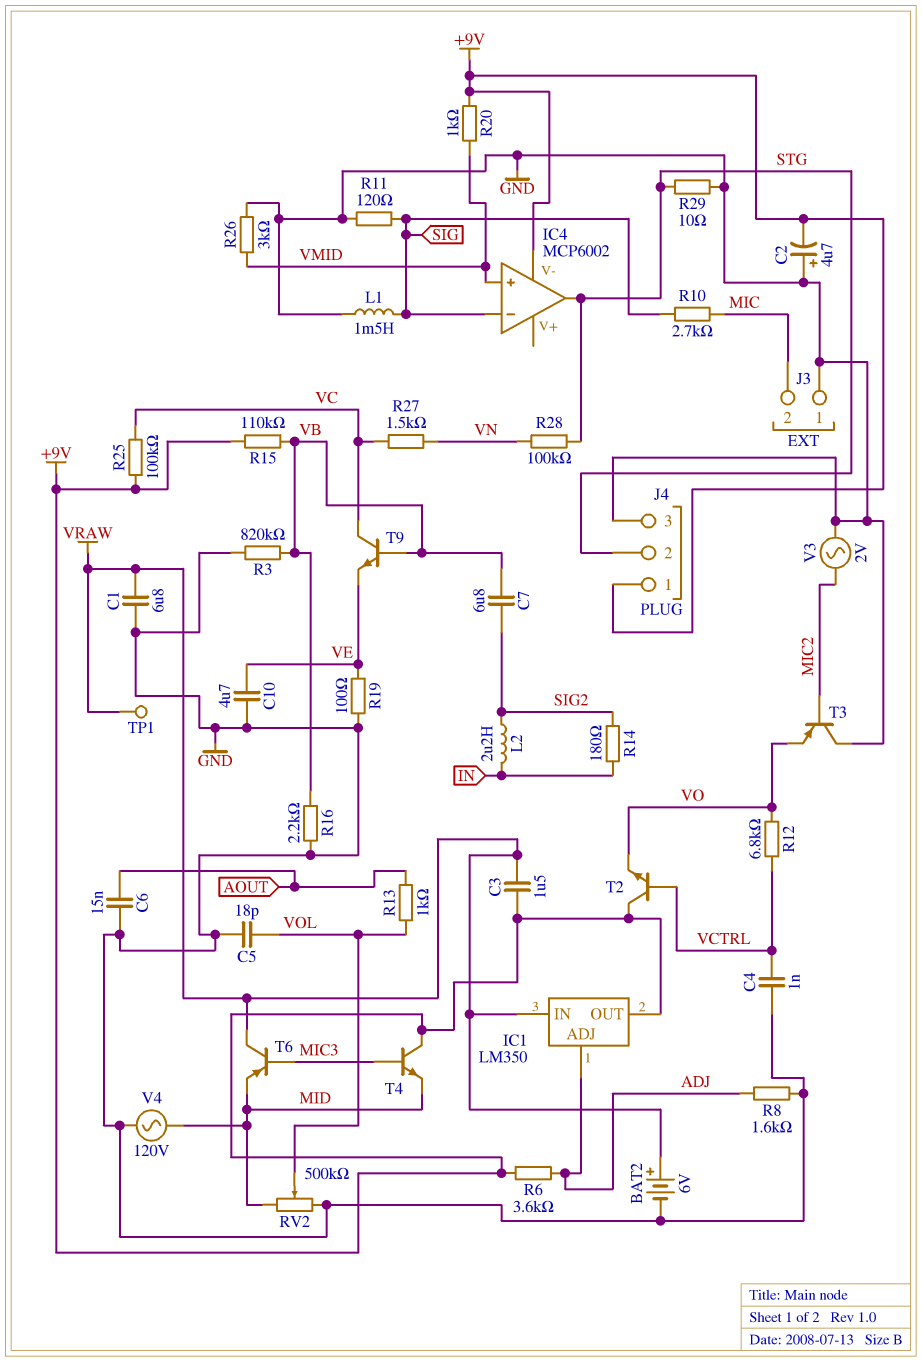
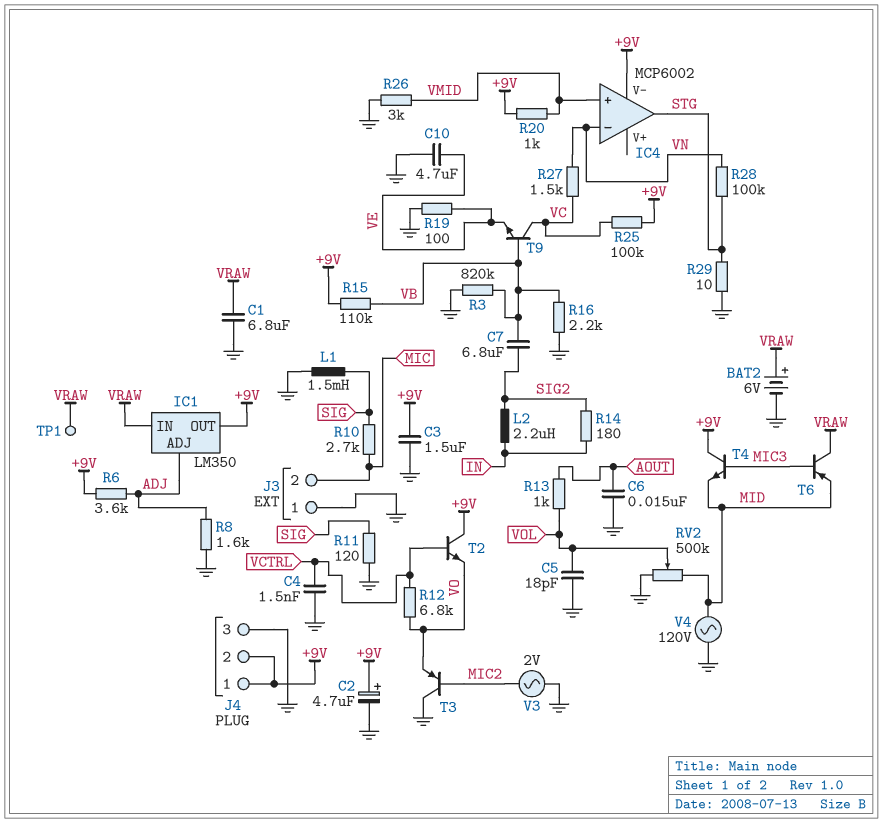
C2: 4.7uF (plus GND, minus +9V) -> 4.7uF (plus +9V, minus GND)
C3: 1.5uF (+9V, VRAW) -> 1.5uF (+9V, GND)
C4: 1nF (GND, VCTRL) -> 1.5nF (GND, VCTRL)
IC4 pin in-: SIG -> VN
J4 pin 2: STG -> +9V

